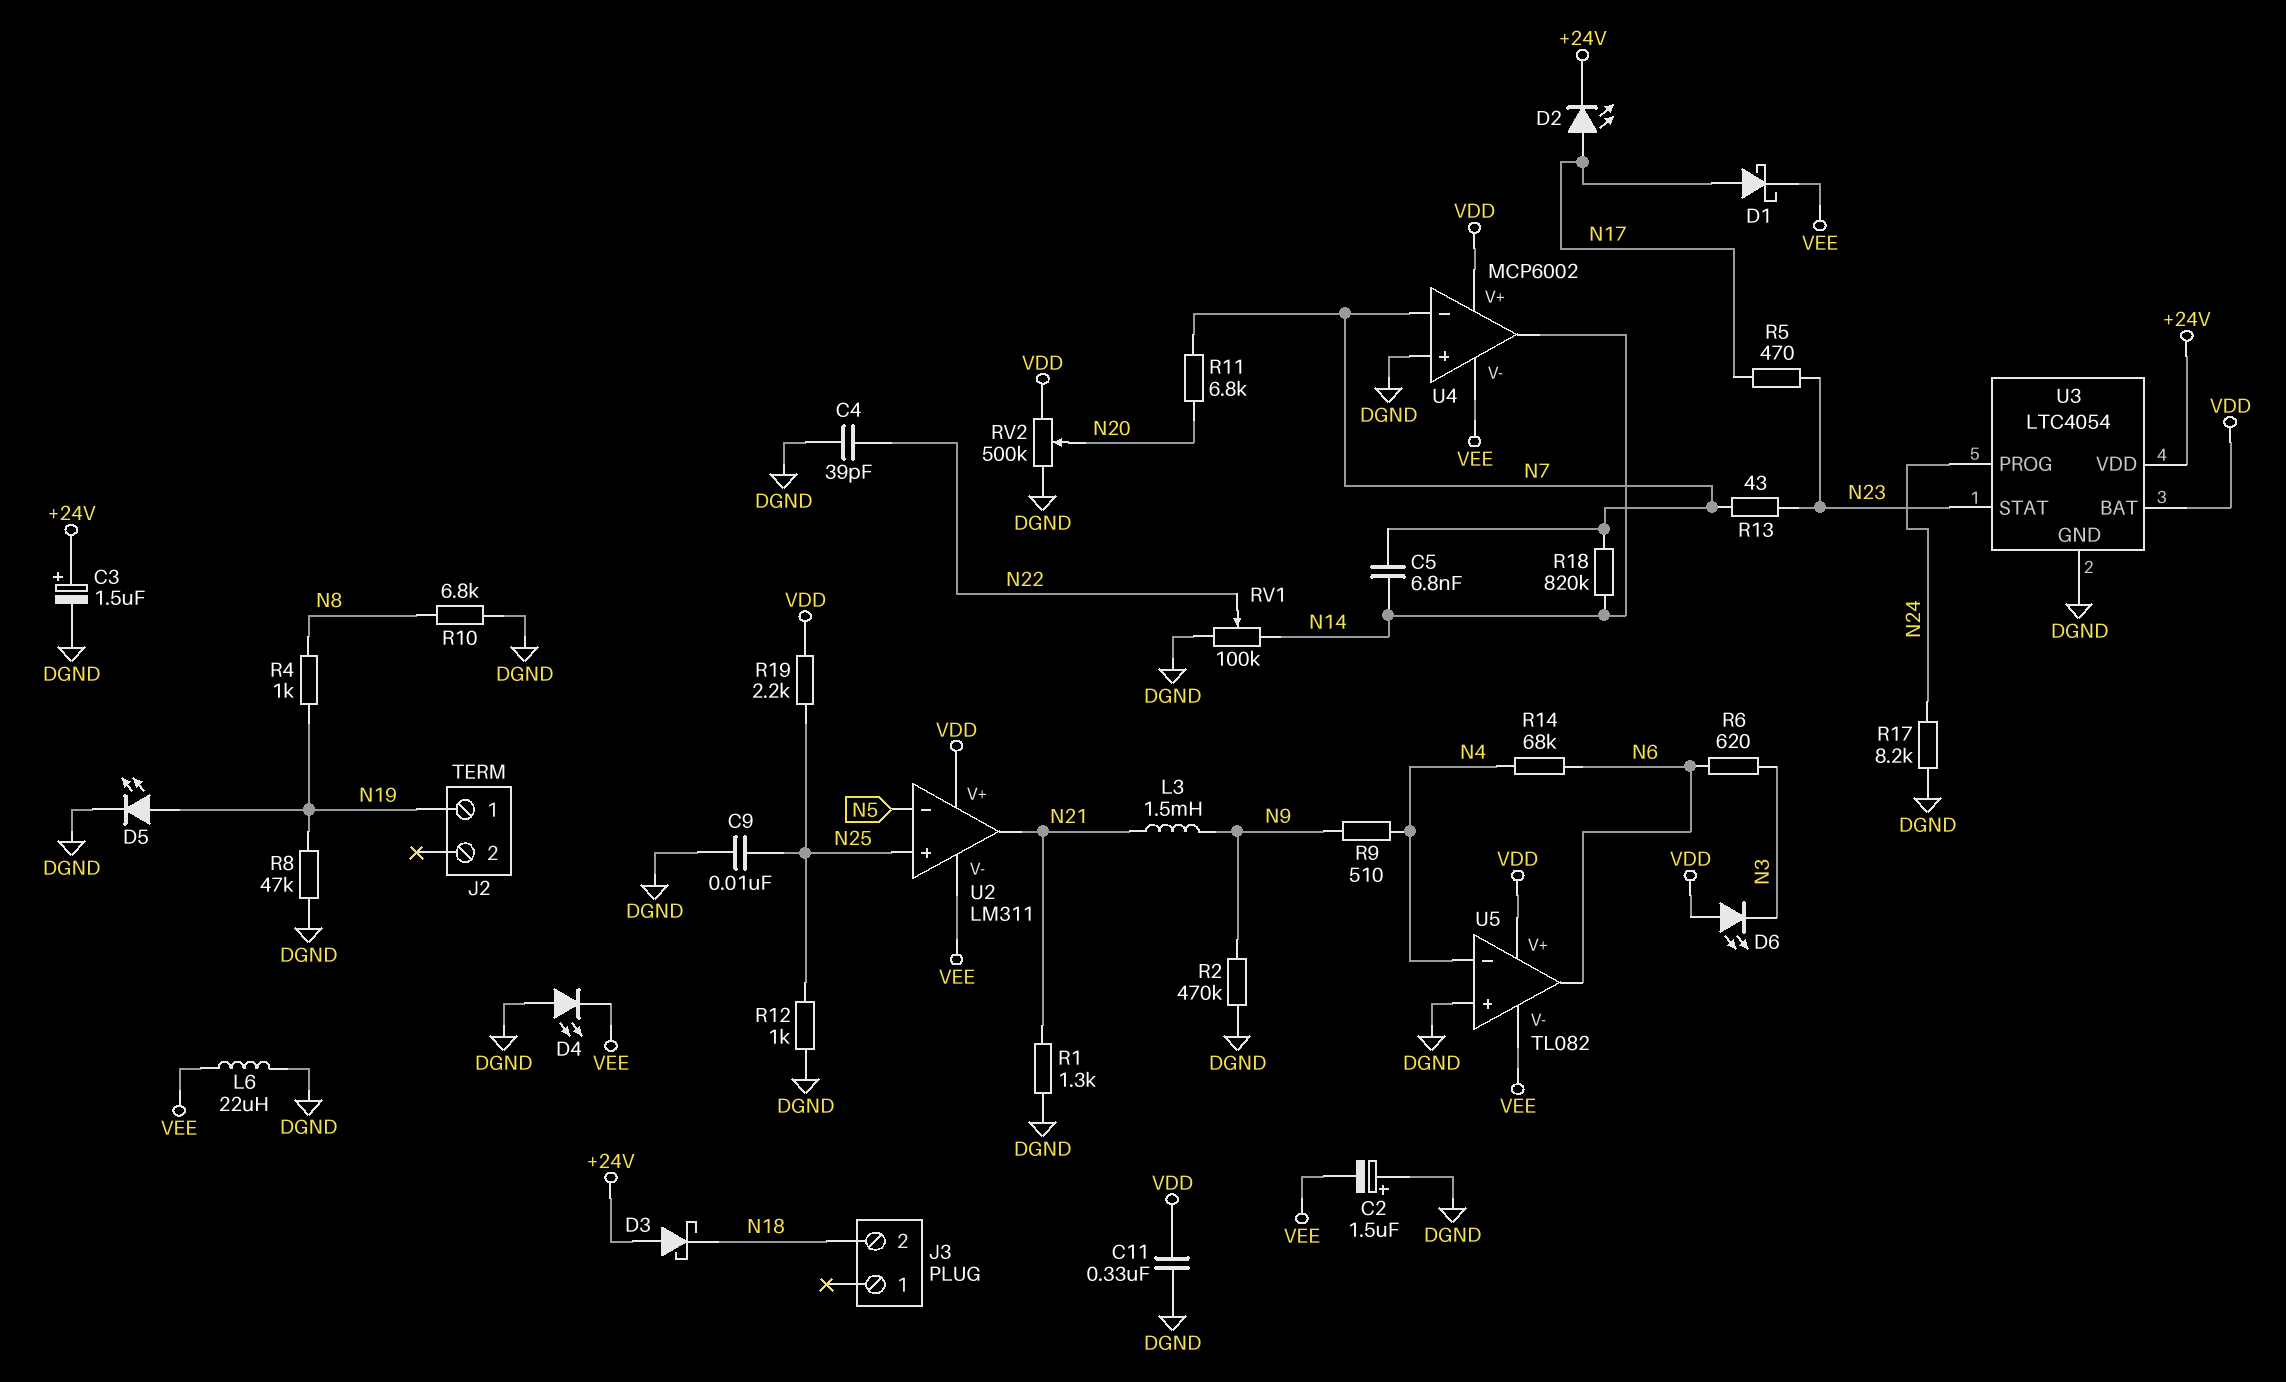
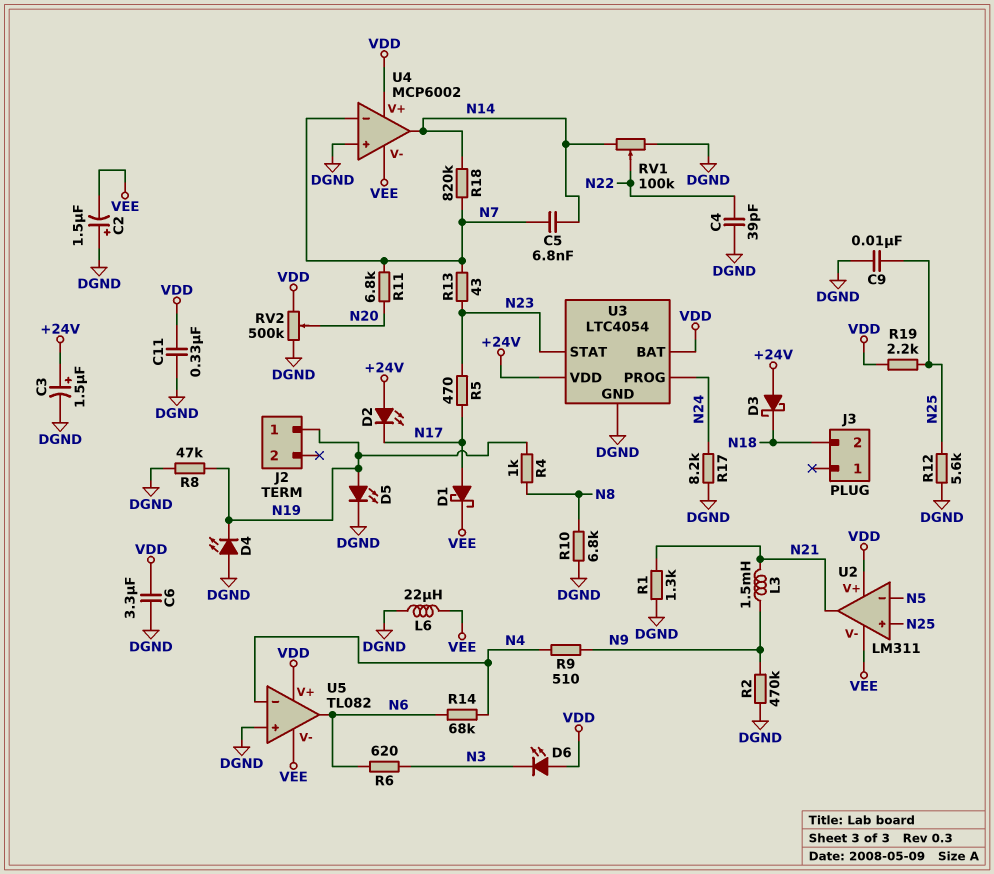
C6: none -> 3.3uF (DGND, VDD)
D2: LED (A N17, K +24V) -> LED (A +24V, K N17)
D4: LED (A DGND, K VEE) -> LED (A DGND, K N19)
R12: 1k (DGND, N25) -> 5.6k (DGND, N25)

